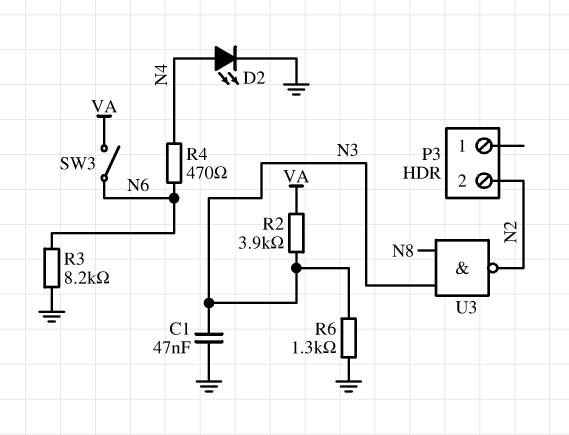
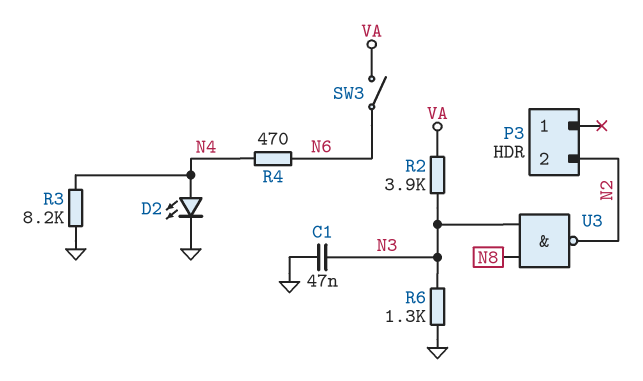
R3: 8.2k (GND, N6) -> 8.2k (GND, N4)

